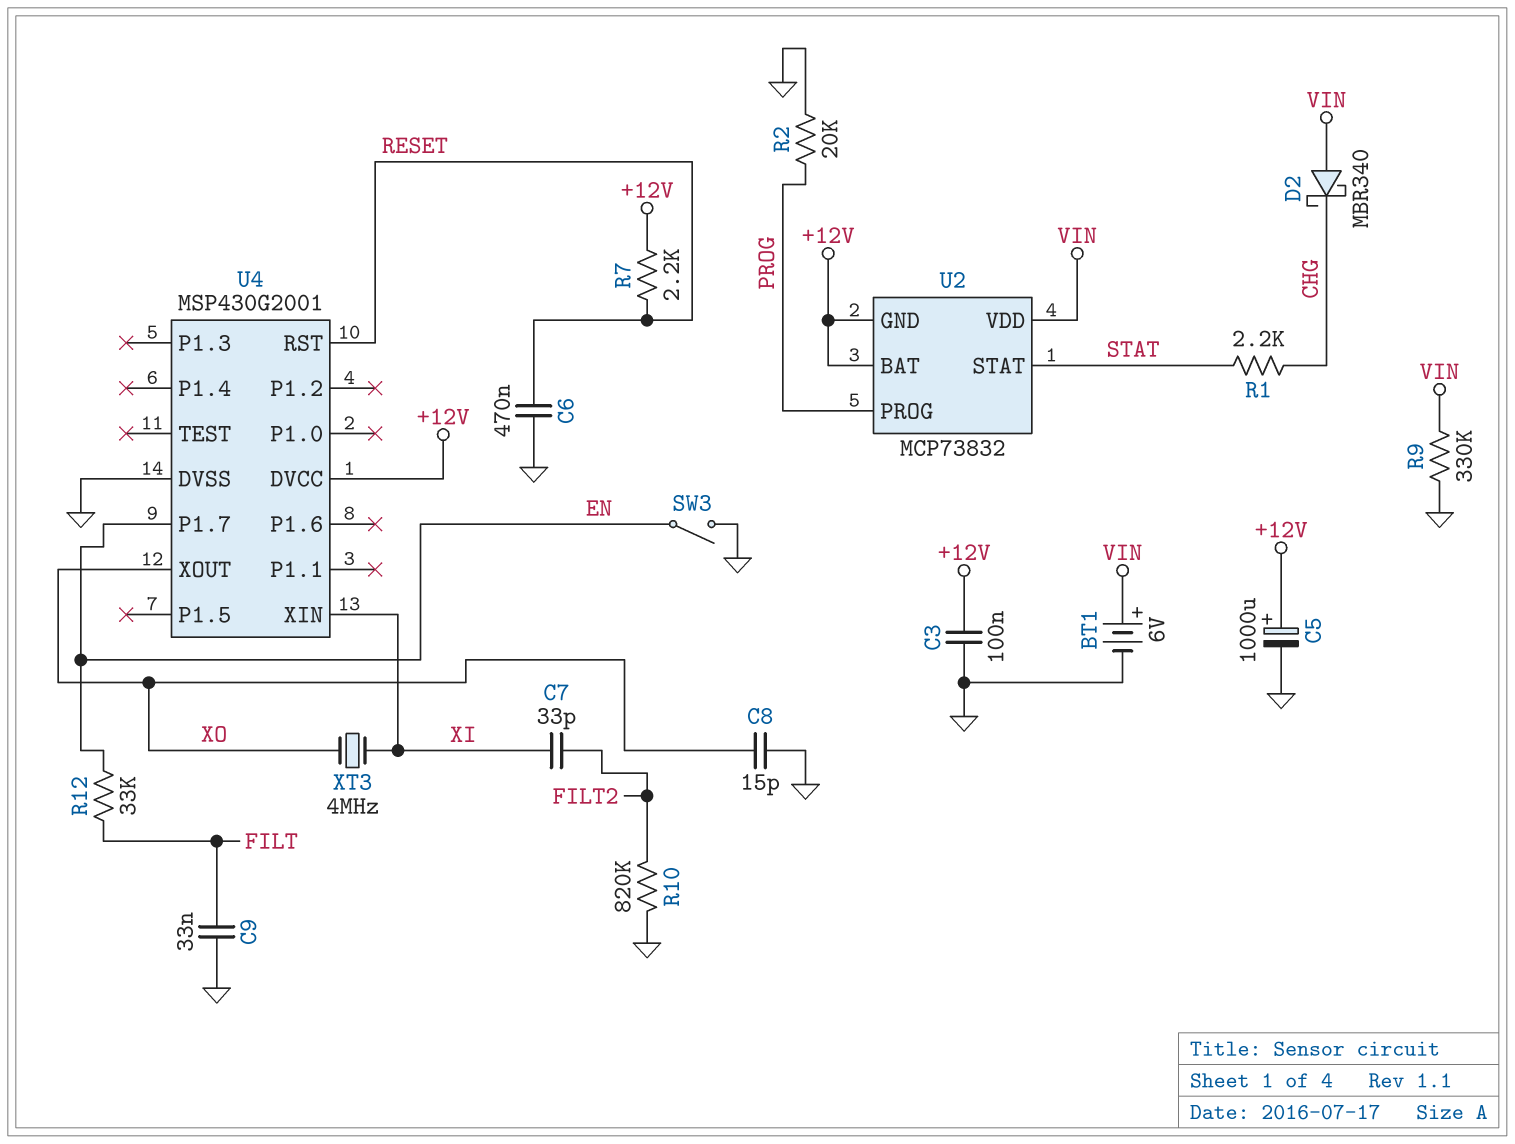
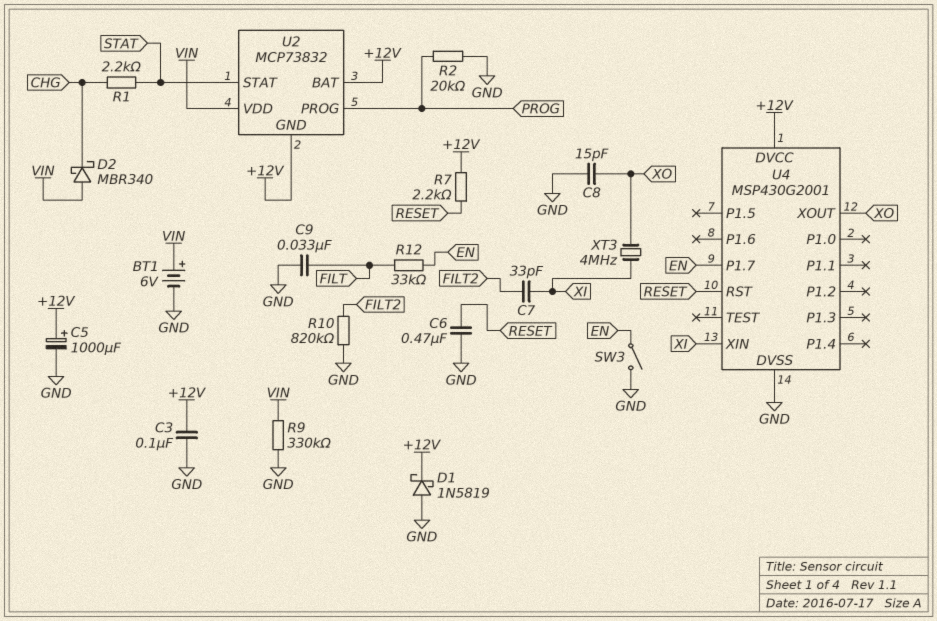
D1: none -> schottky 1N5819 (A GND, K +12V)

